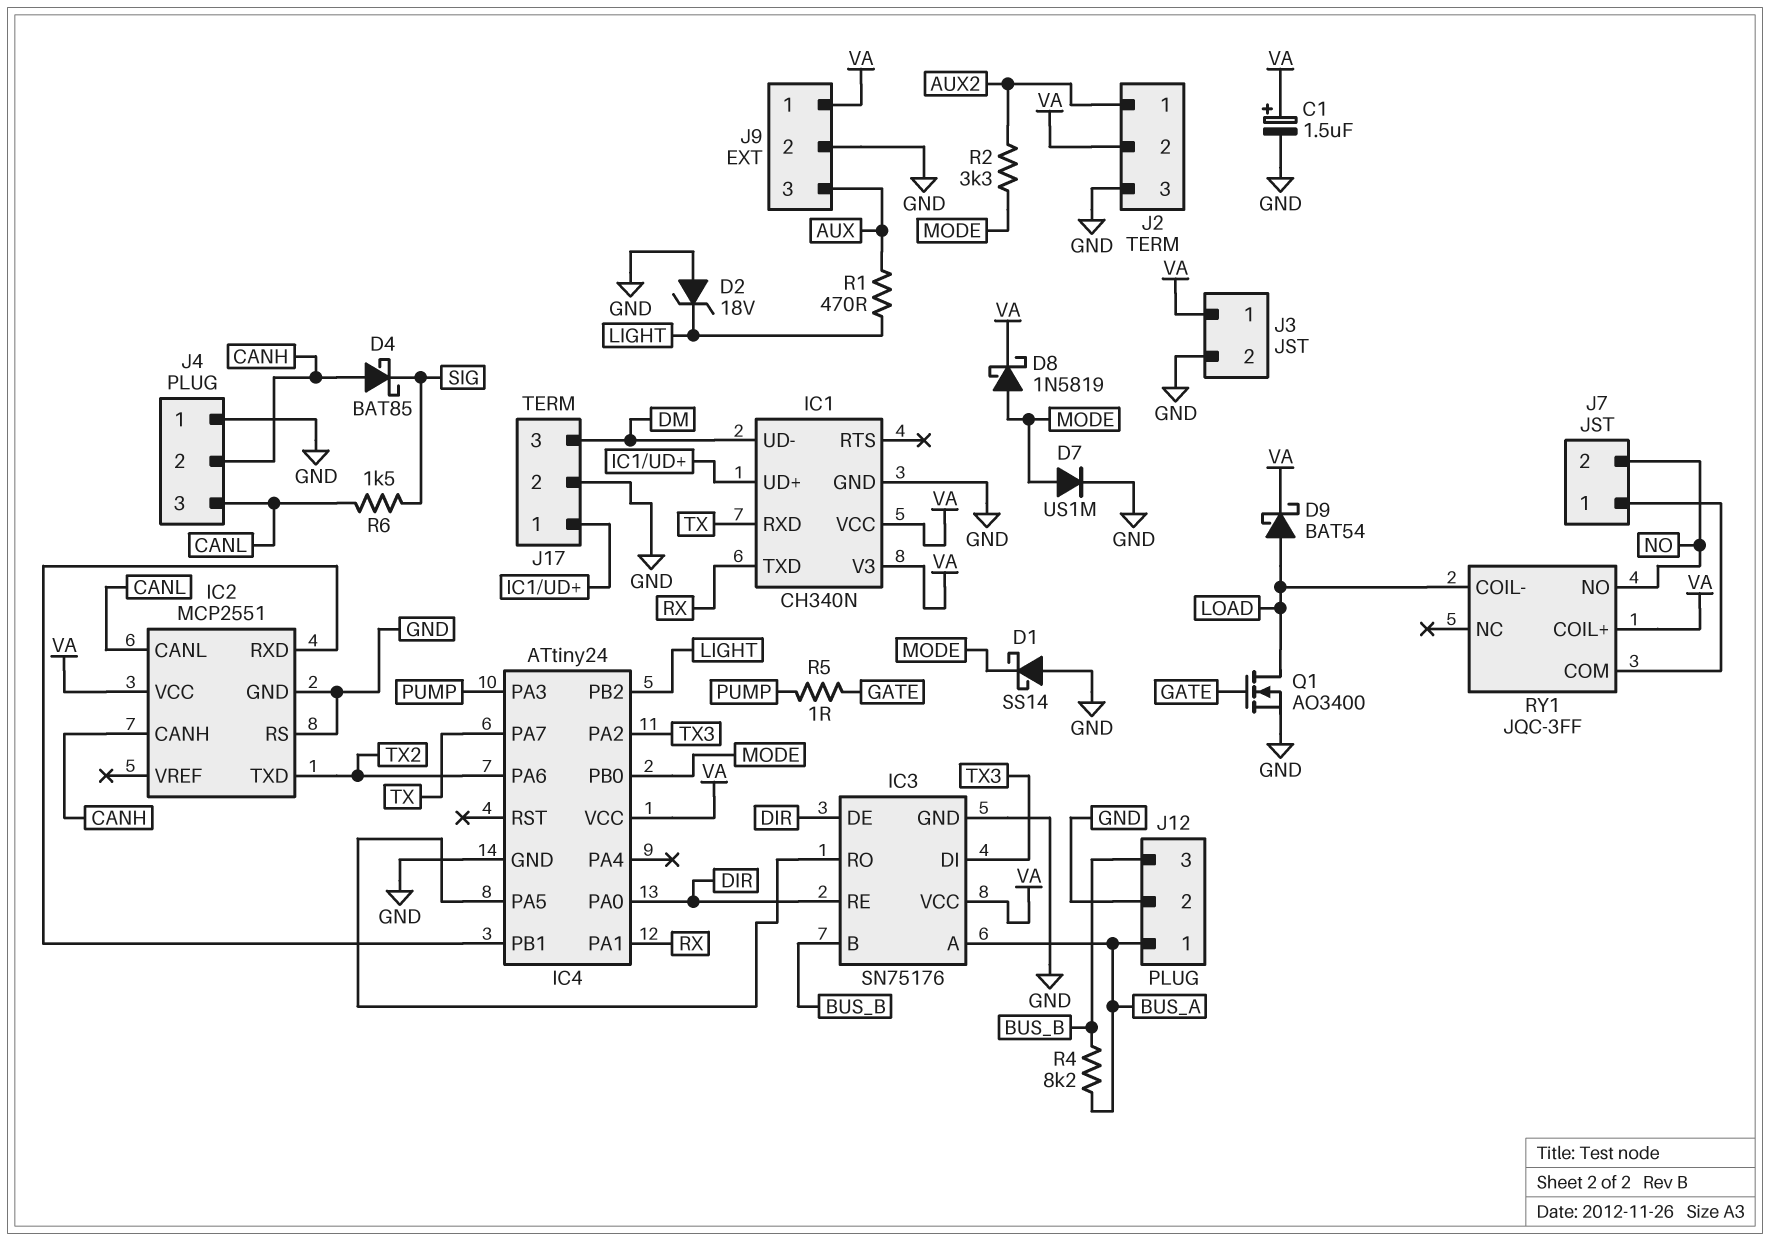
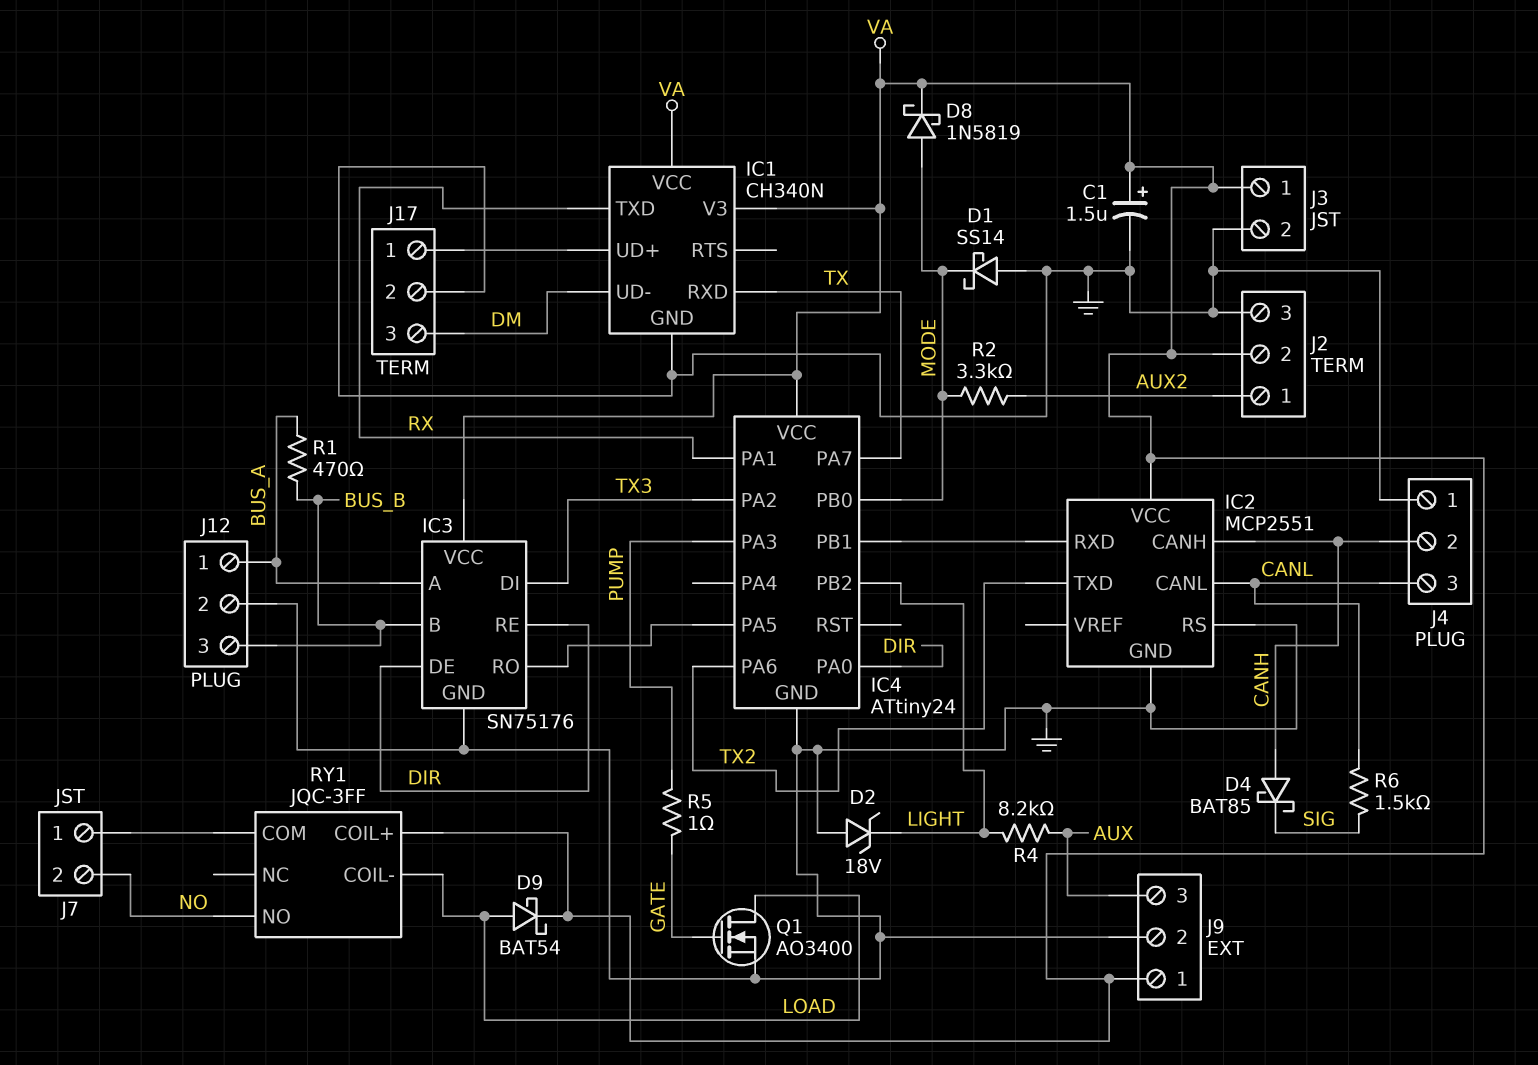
D7: diode US1M (A MODE, K GND) -> none
R1: 470 (AUX, LIGHT) -> 470 (BUS_A, BUS_B)
R4: 8.2k (BUS_A, BUS_B) -> 8.2k (AUX, LIGHT)

